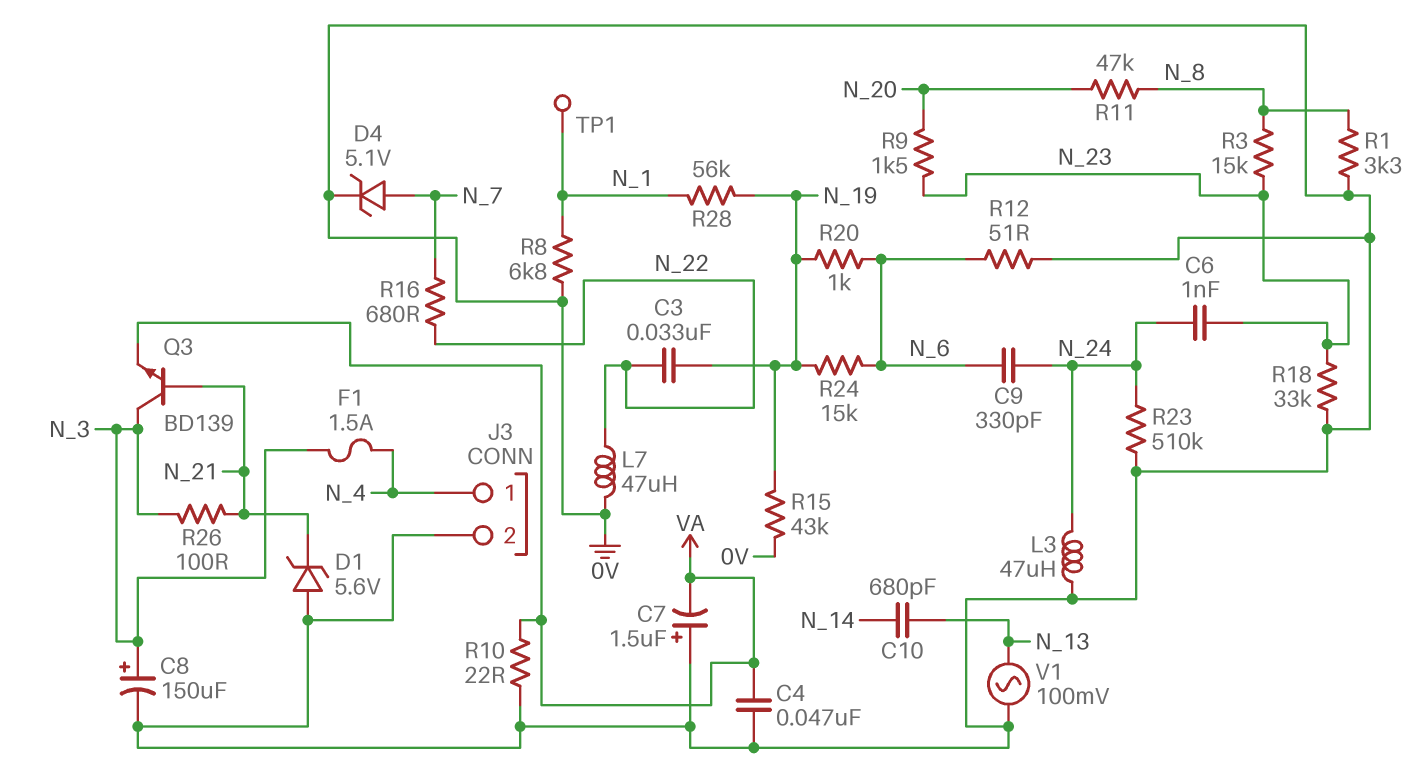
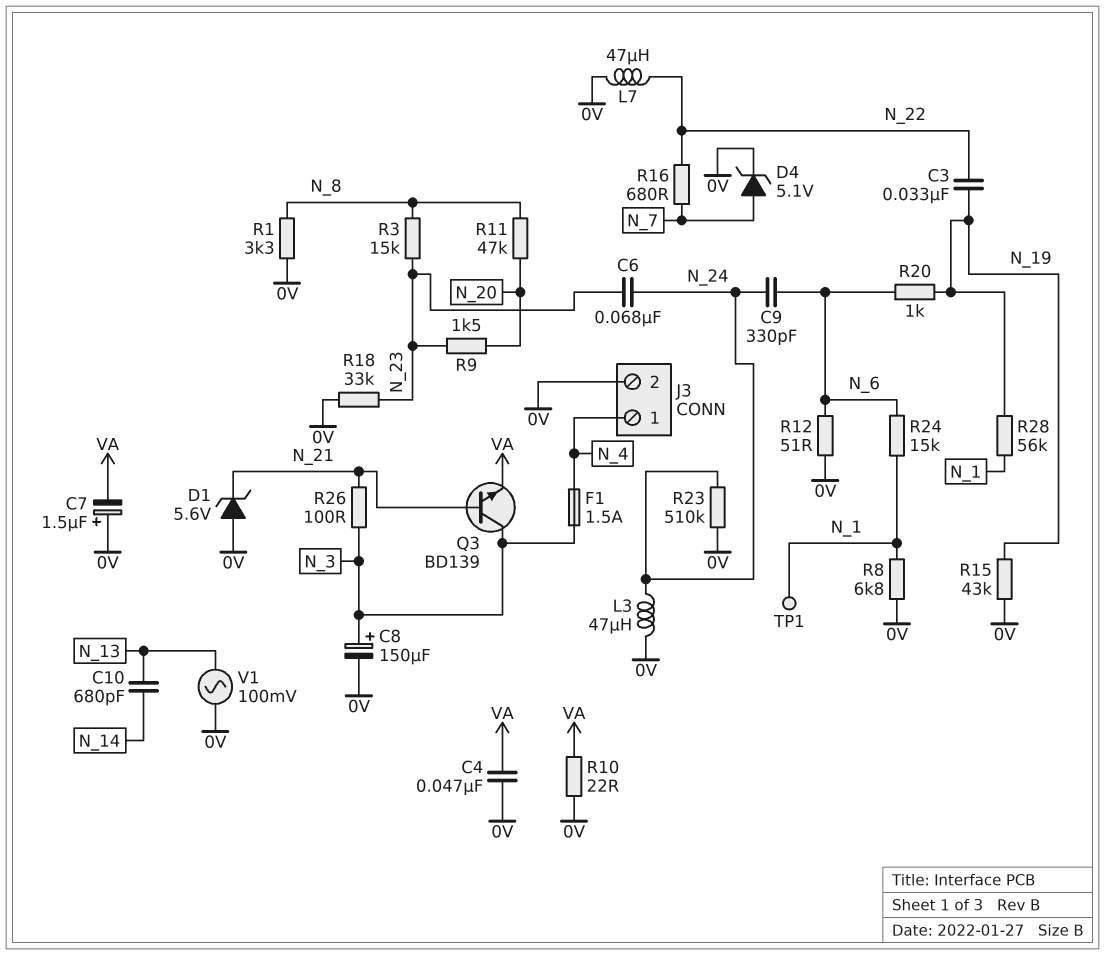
C6: 1nF (N_23, N_24) -> 68nF (N_23, N_24)
R24: 15k (N_6, N_19) -> 15k (N_1, N_6)

